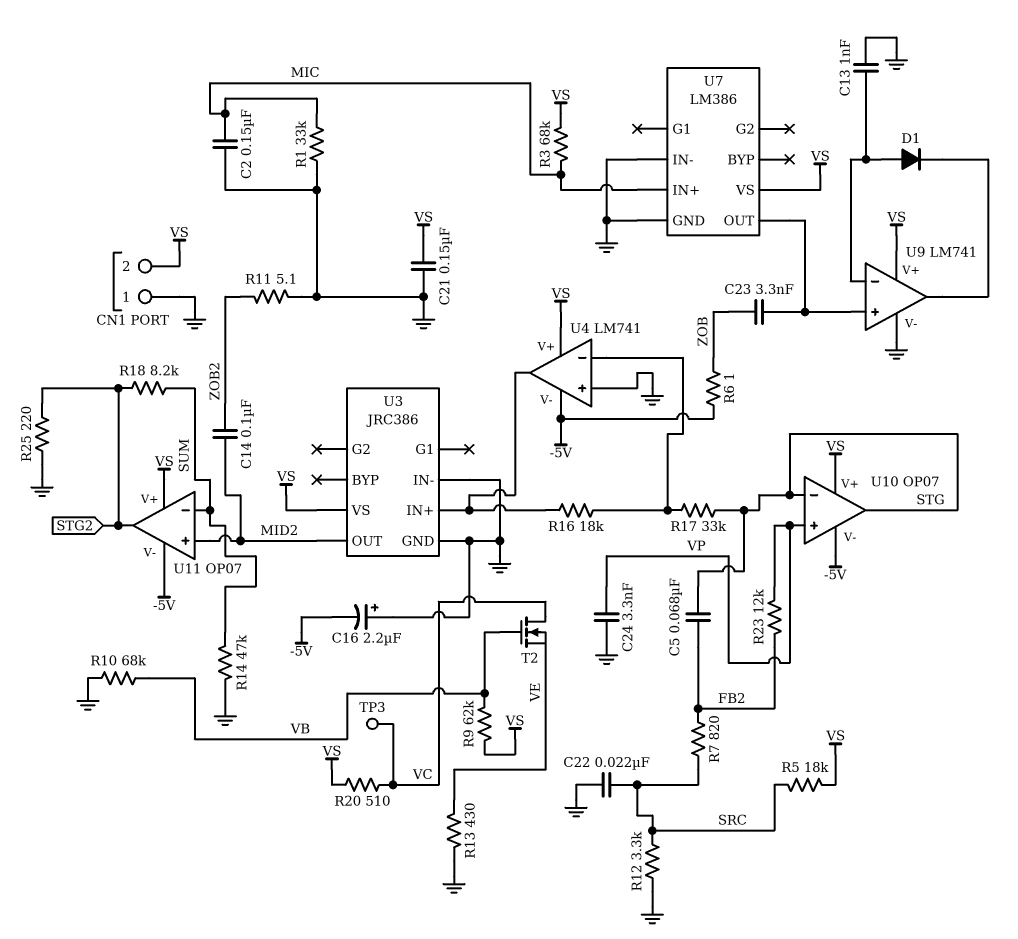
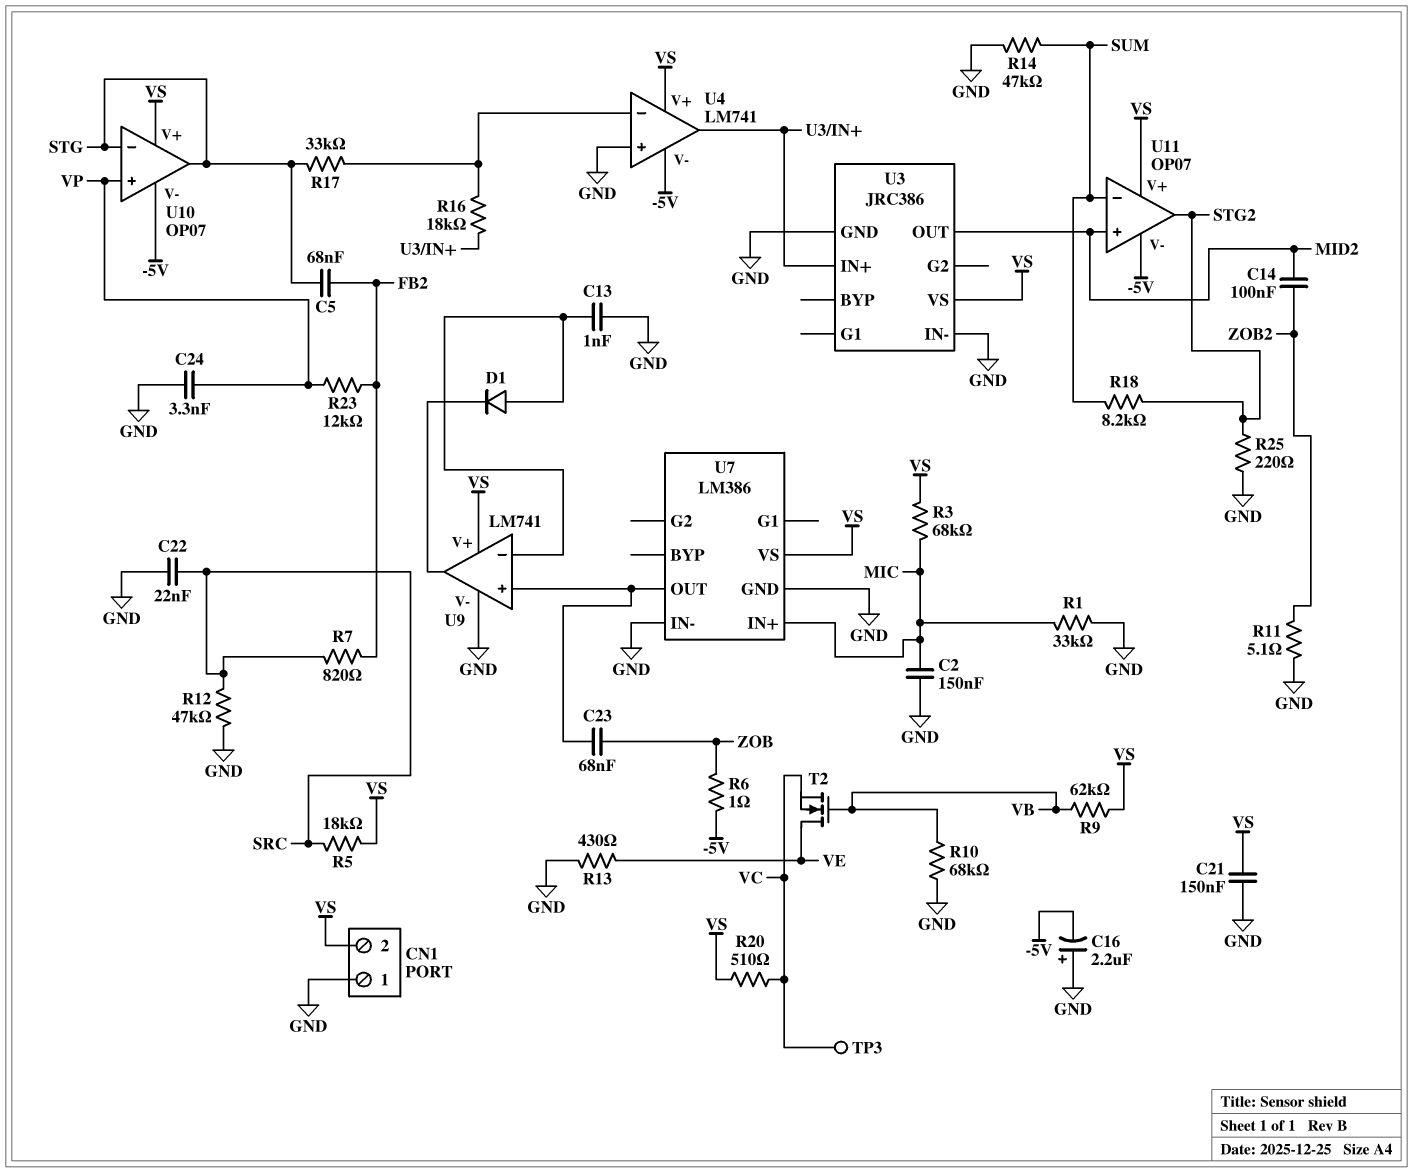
C23: 3.3nF (U7/OUT, ZOB) -> 68nF (U7/OUT, ZOB)
R12: 3.3k (GND, SRC) -> 47k (GND, SRC)
T2: NMOS (G VB, D VC, S VE) -> NMOS (G VB, D VE, S VC)

